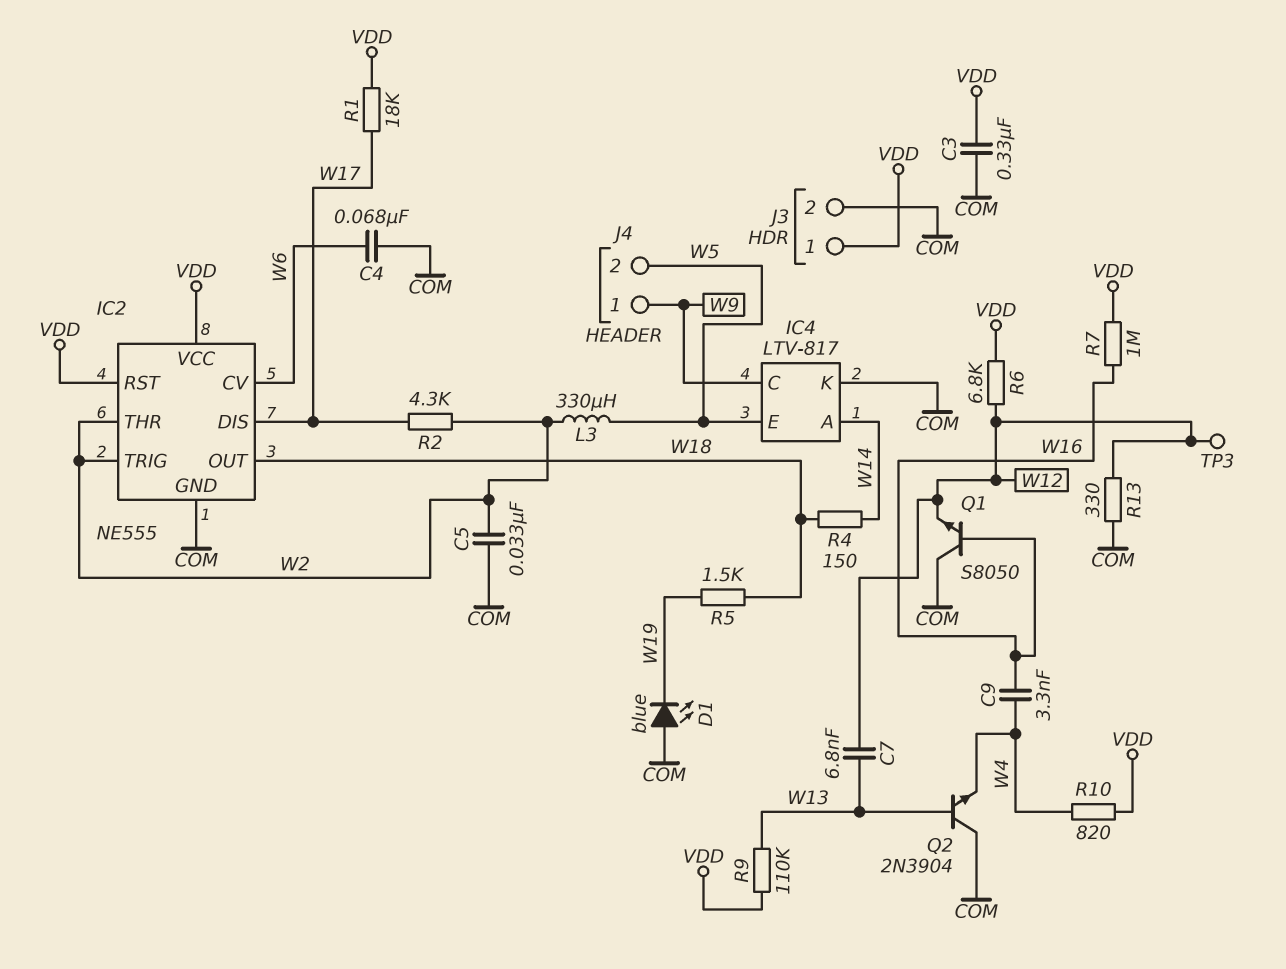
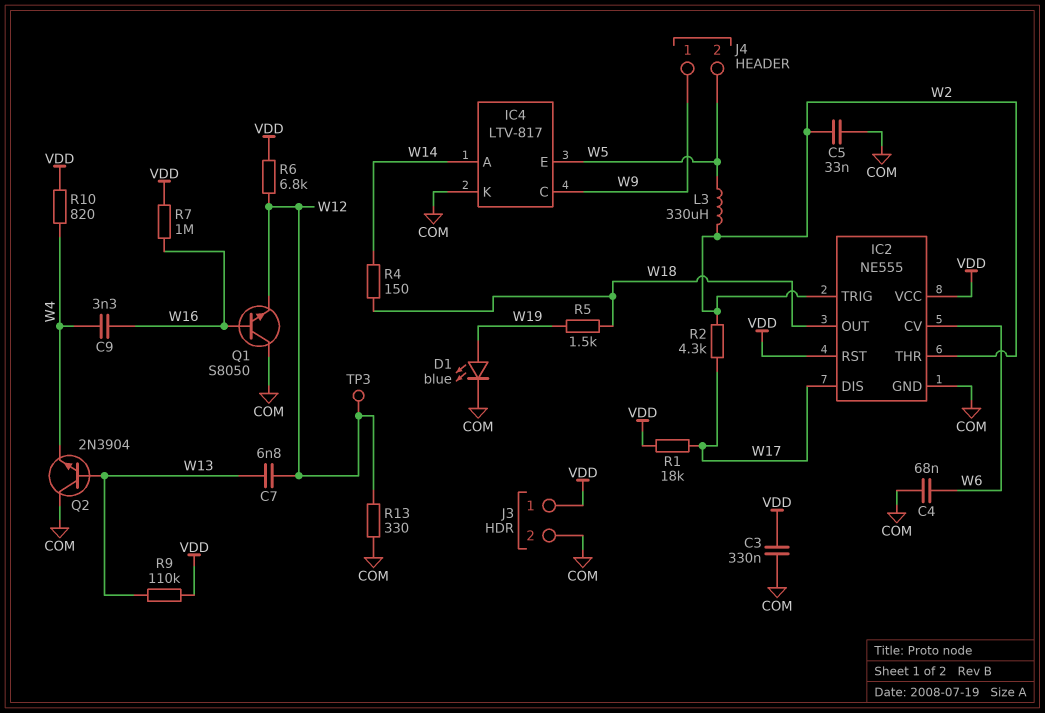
D1: LED blue (A COM, K W19) -> LED blue (A W19, K COM)

